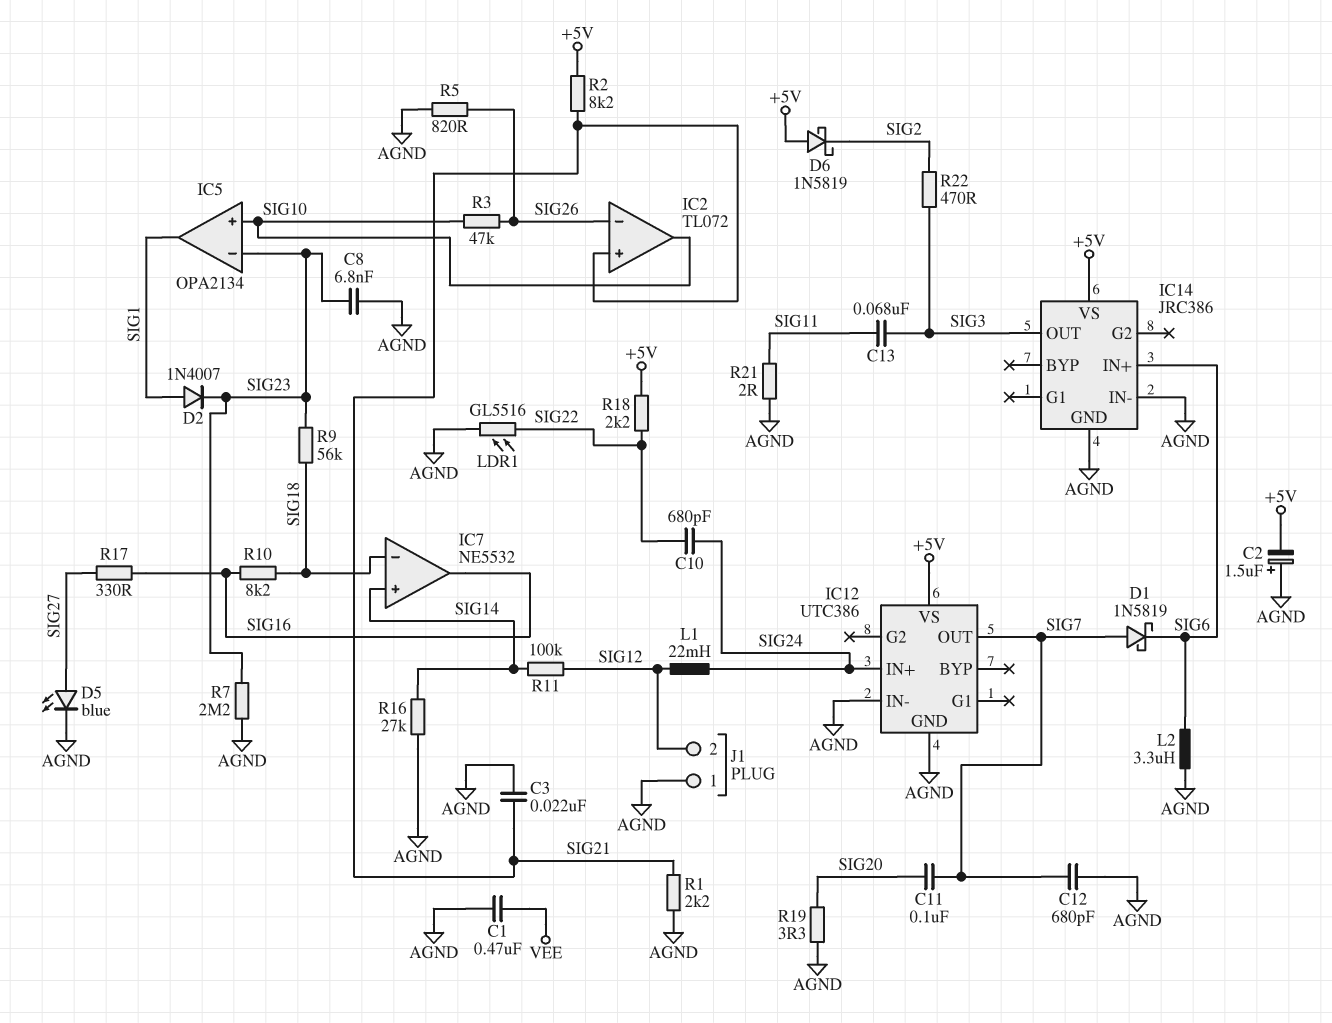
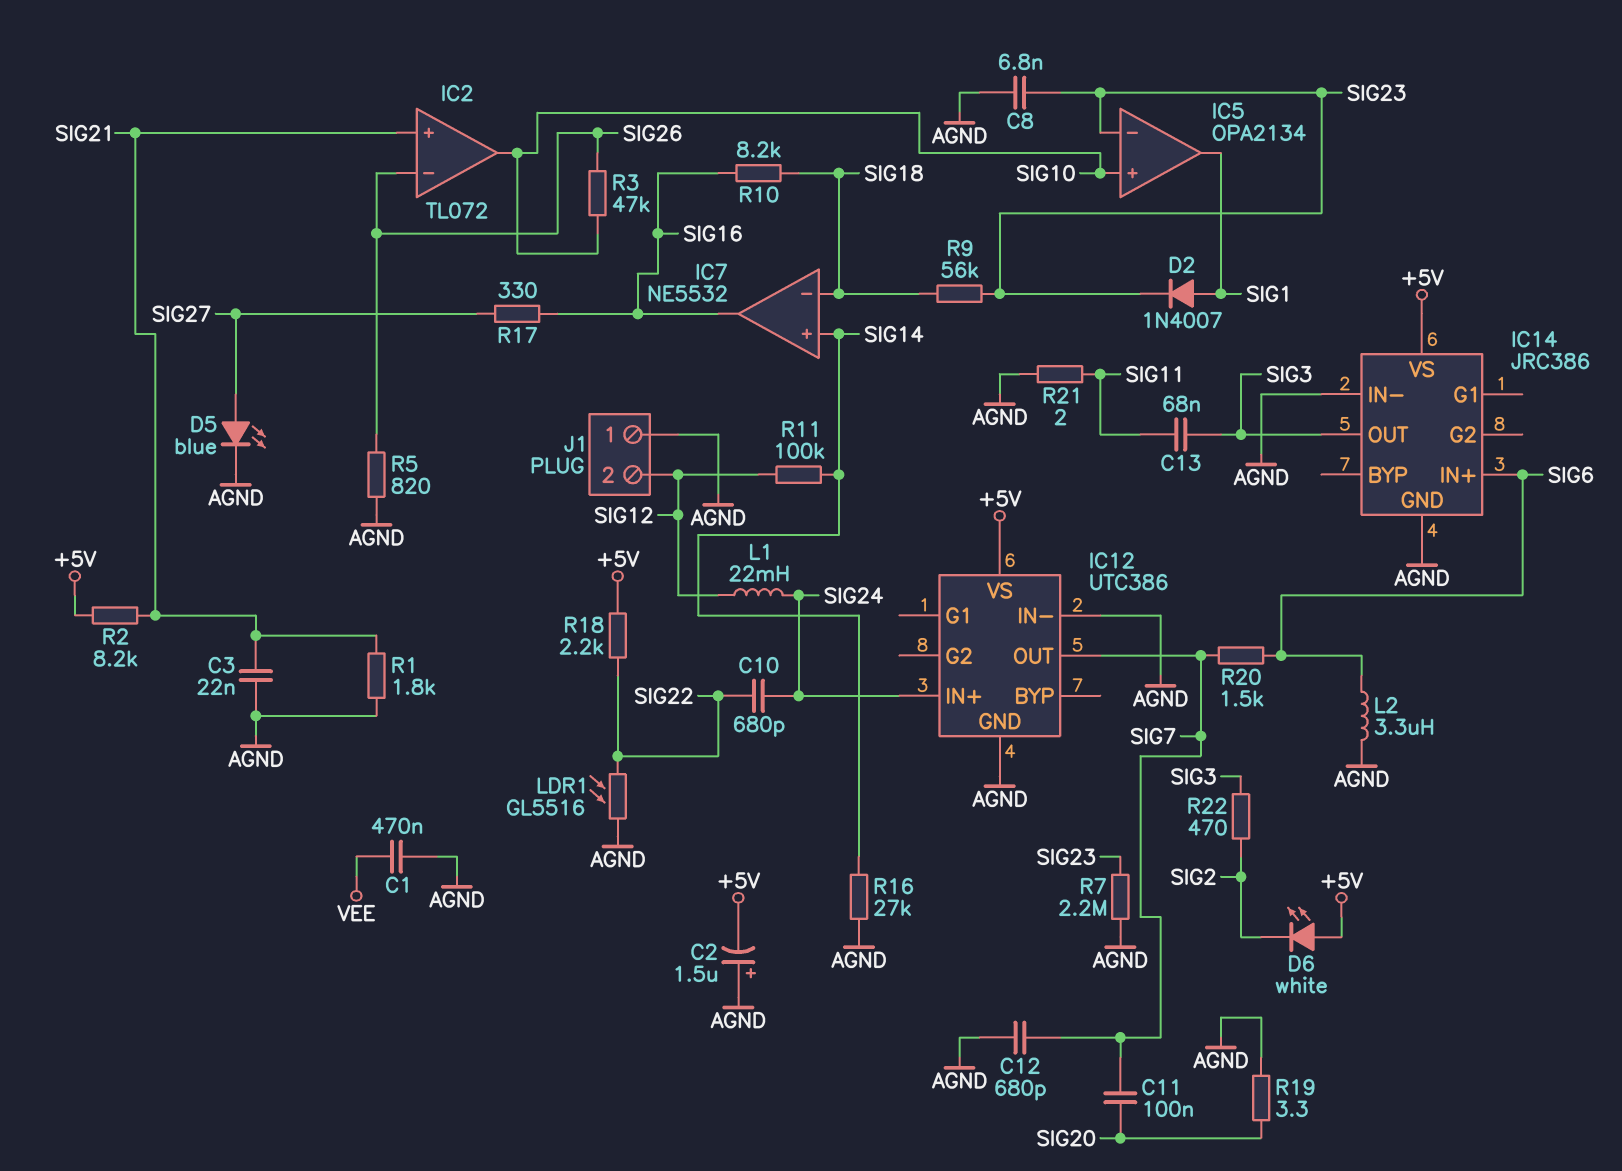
D1: schottky 1N5819 (A SIG7, K SIG6) -> none
D6: schottky 1N5819 (A +5V, K SIG2) -> LED white (A +5V, K SIG2)
R1: 2.2k (AGND, SIG21) -> 1.8k (AGND, SIG21)
R20: none -> 1.5k (SIG6, SIG7)

